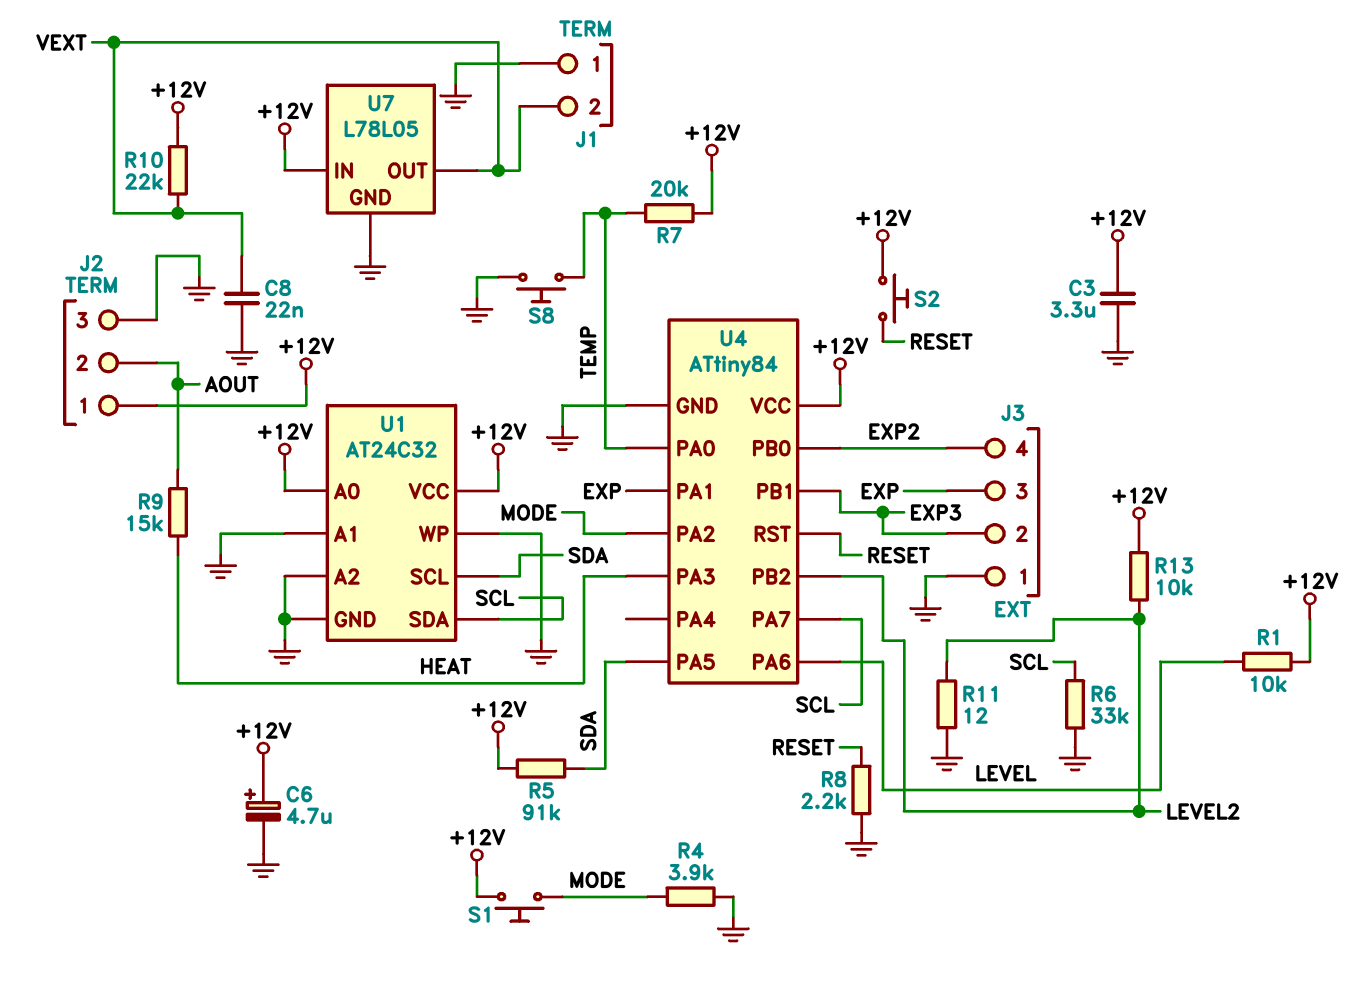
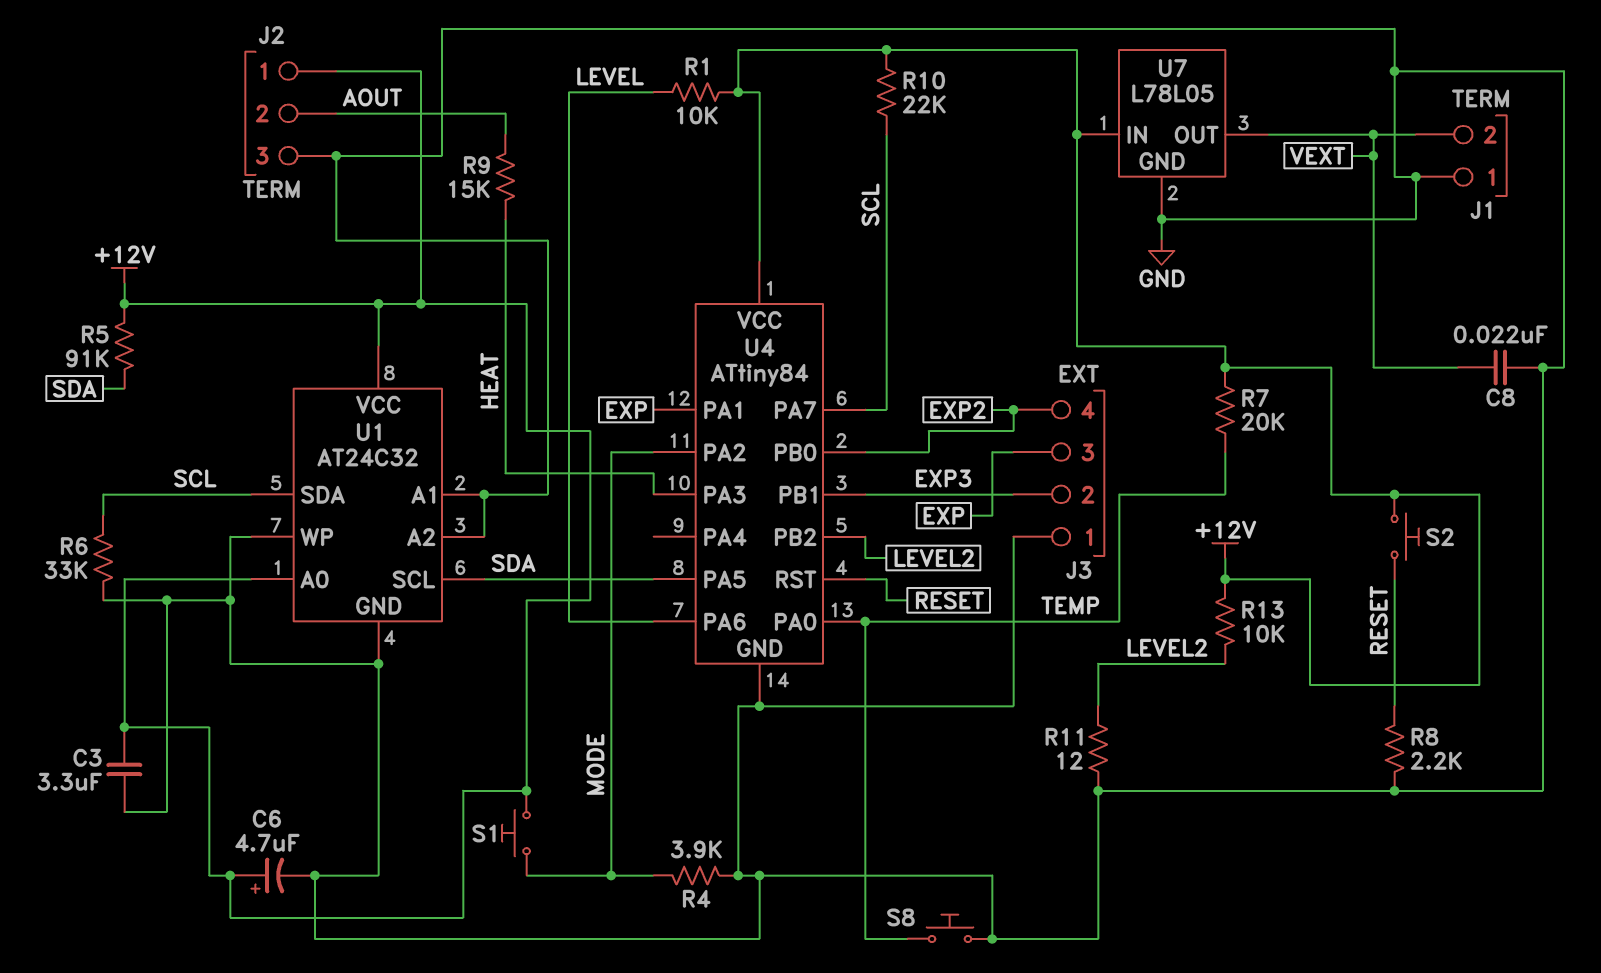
R10: 22k (+12V, VEXT) -> 22k (+12V, SCL)

